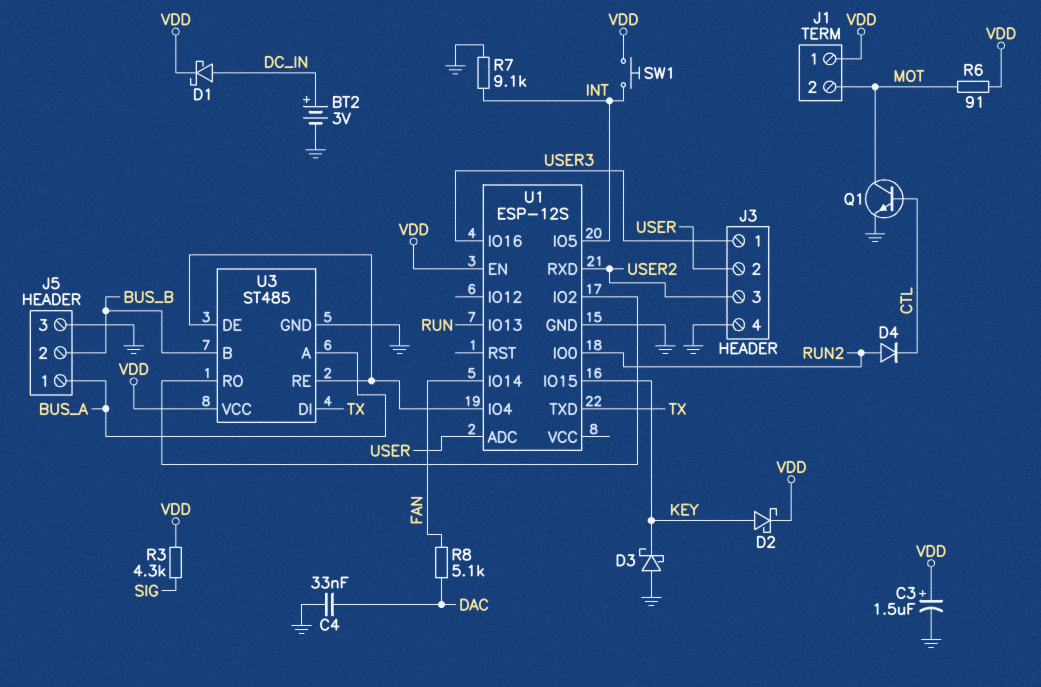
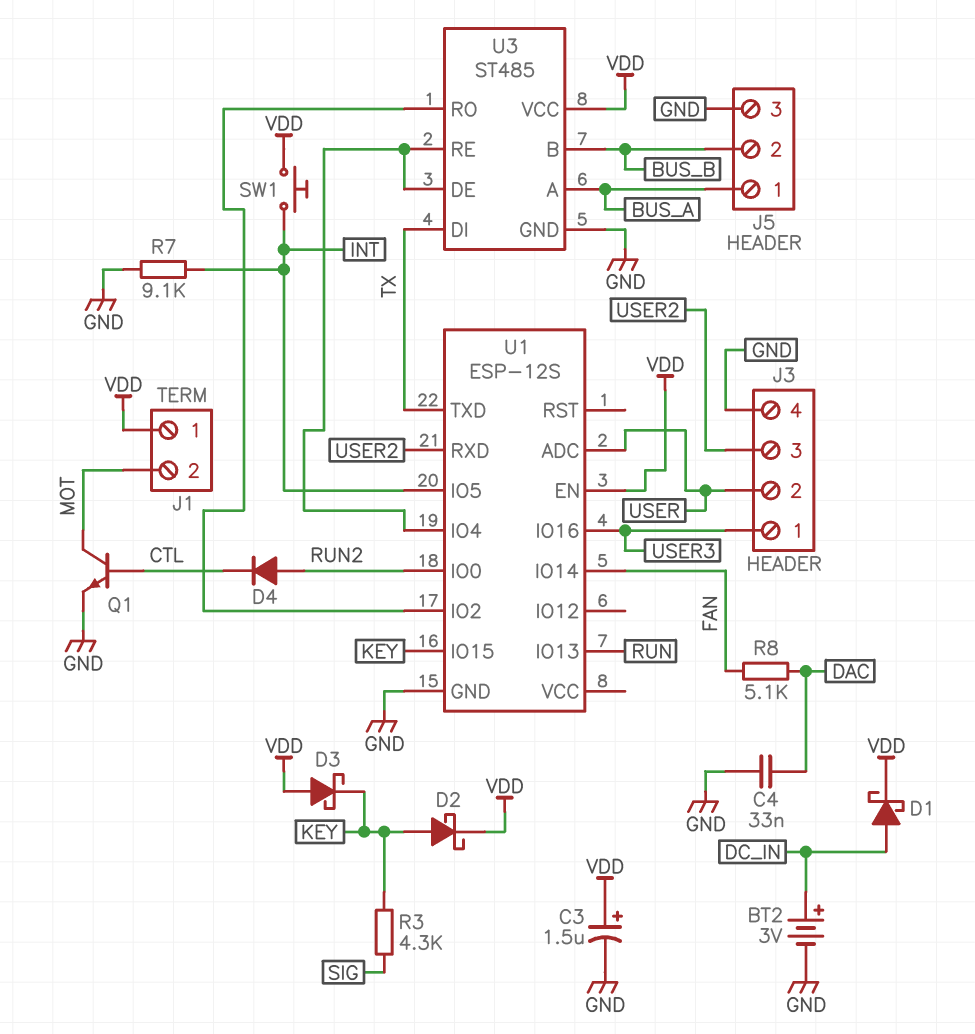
D3: schottky (A GND, K KEY) -> schottky (A VDD, K KEY)
R3: 4.3k (SIG, VDD) -> 4.3k (KEY, SIG)
R6: 91 (MOT, VDD) -> none

